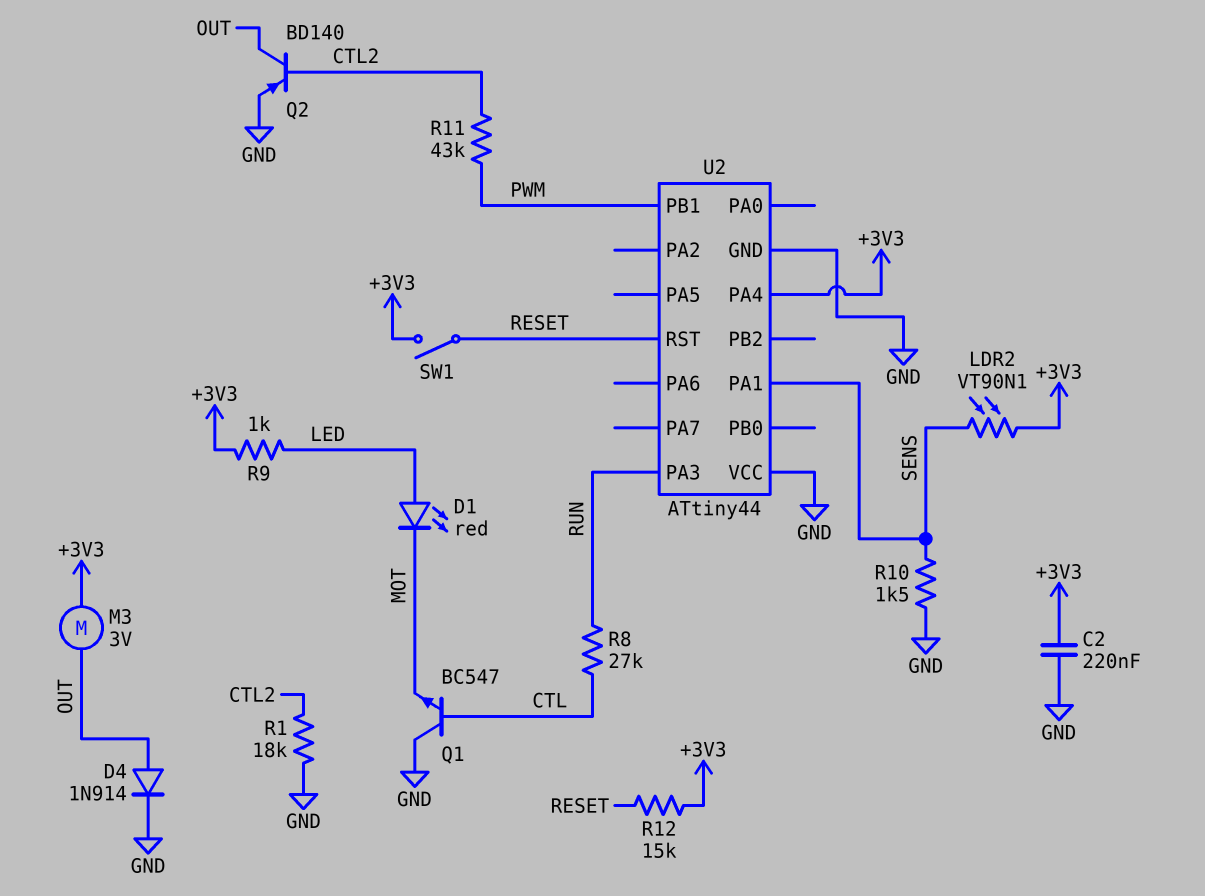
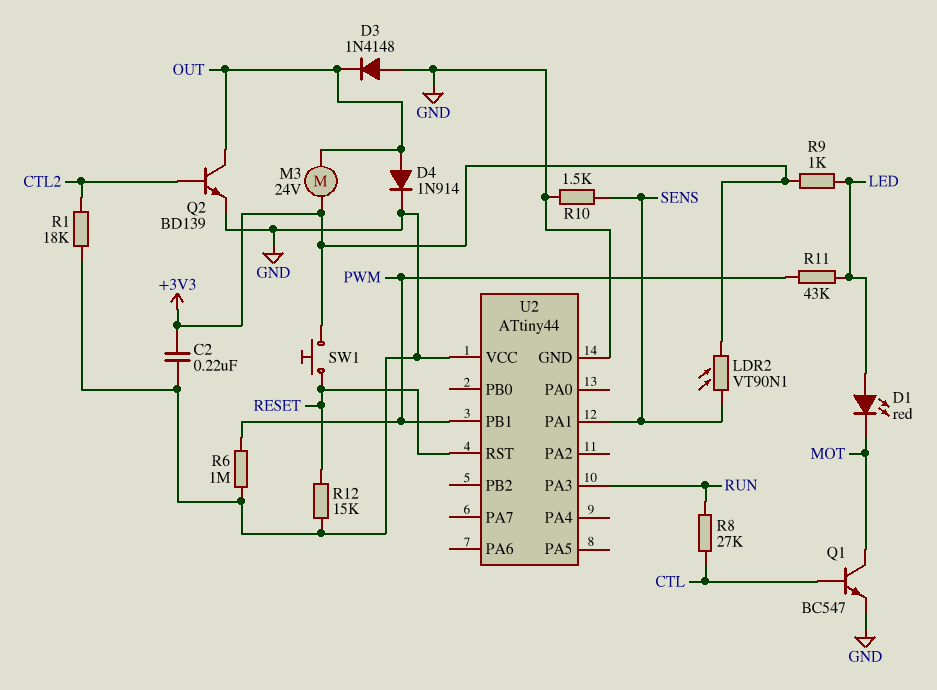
D3: none -> diode 1N4148 (A GND, K OUT)
M3: motor 3V (+3V3, OUT) -> motor 24V (+3V3, OUT)
Q1: NPN BC547 (B CTL, C GND, E MOT) -> NPN BC547 (B CTL, C MOT, E GND)
Q2: PNP BD140 (B CTL2, C OUT, E GND) -> NPN BD139 (B CTL2, C OUT, E GND)
R6: none -> 1M (GND, PWM)
R11: 43k (CTL2, PWM) -> 43k (LED, PWM)
R12: 15k (+3V3, RESET) -> 15k (GND, RESET)
SW1: switch (+3V3, RESET) -> button (+3V3, RESET)
U2 pin PA4: +3V3 -> none

